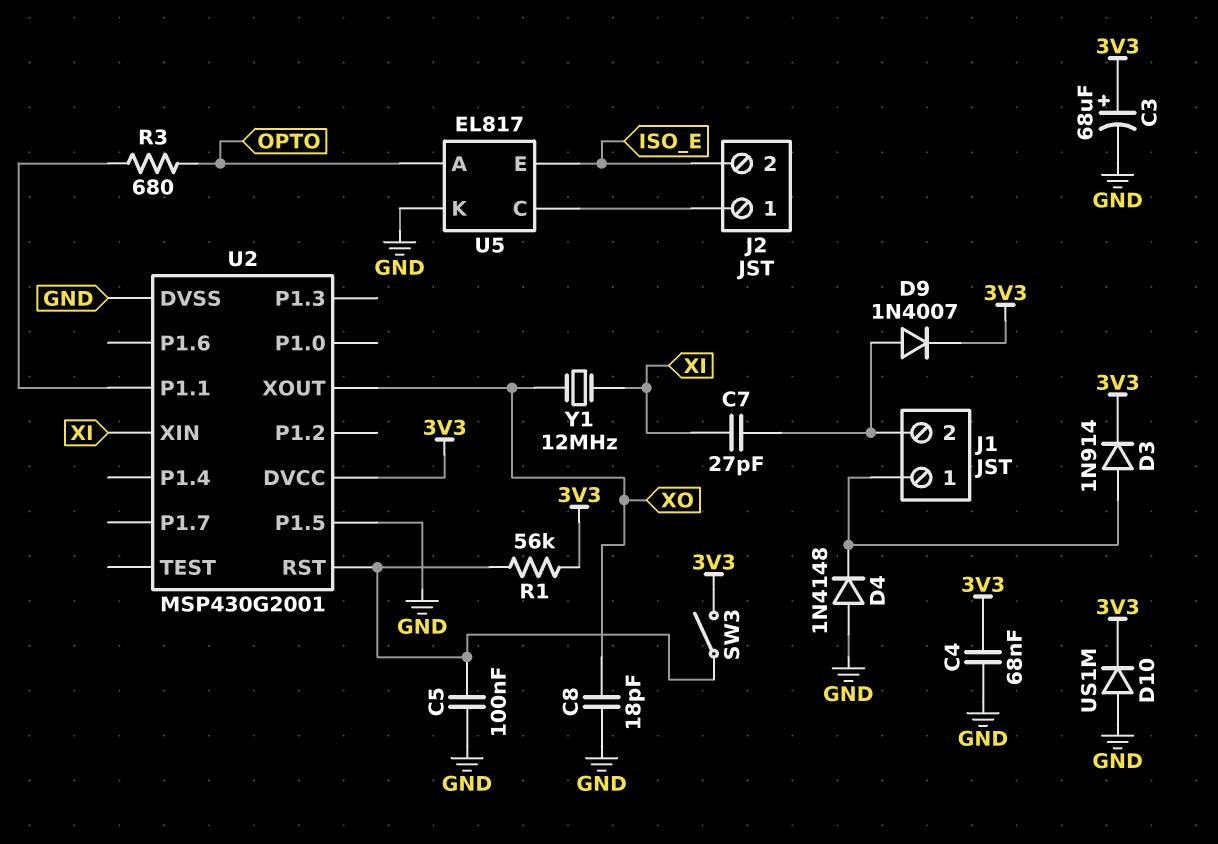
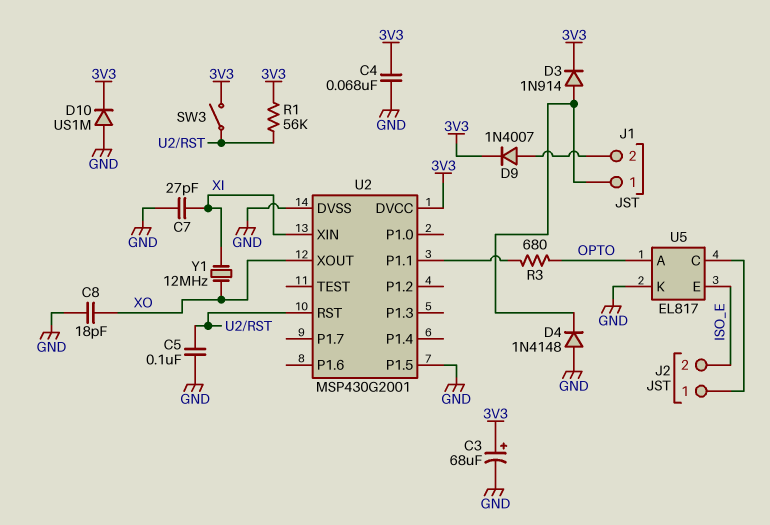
C7: 27pF (J1/2, XI) -> 27pF (GND, XI)

